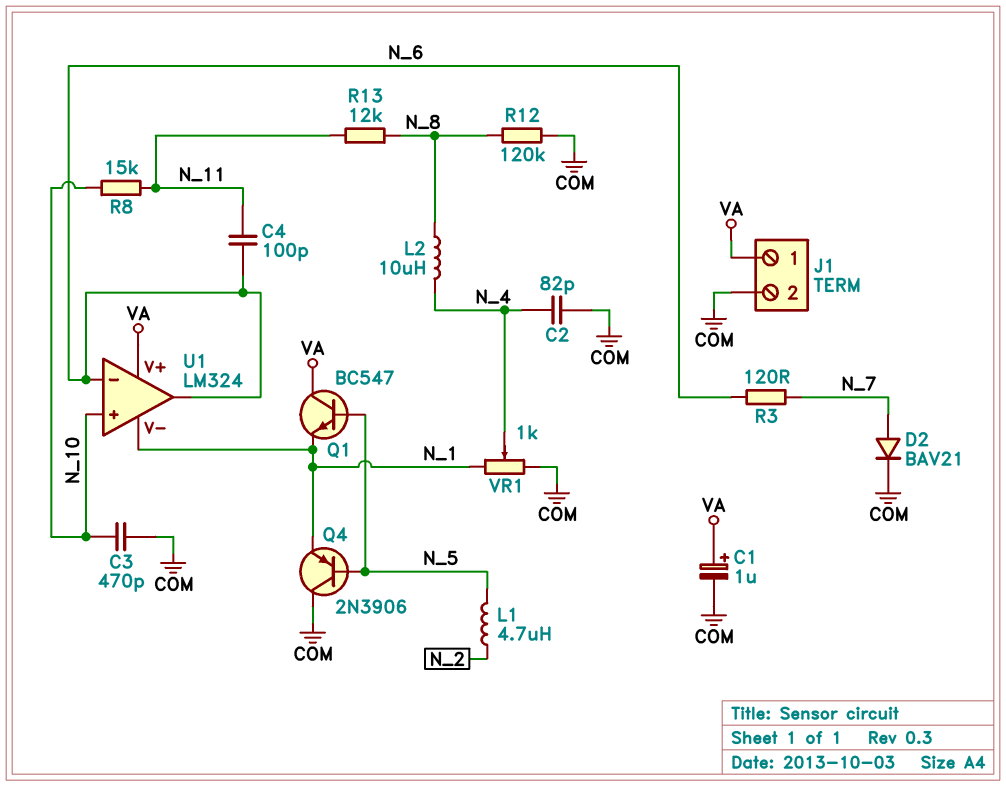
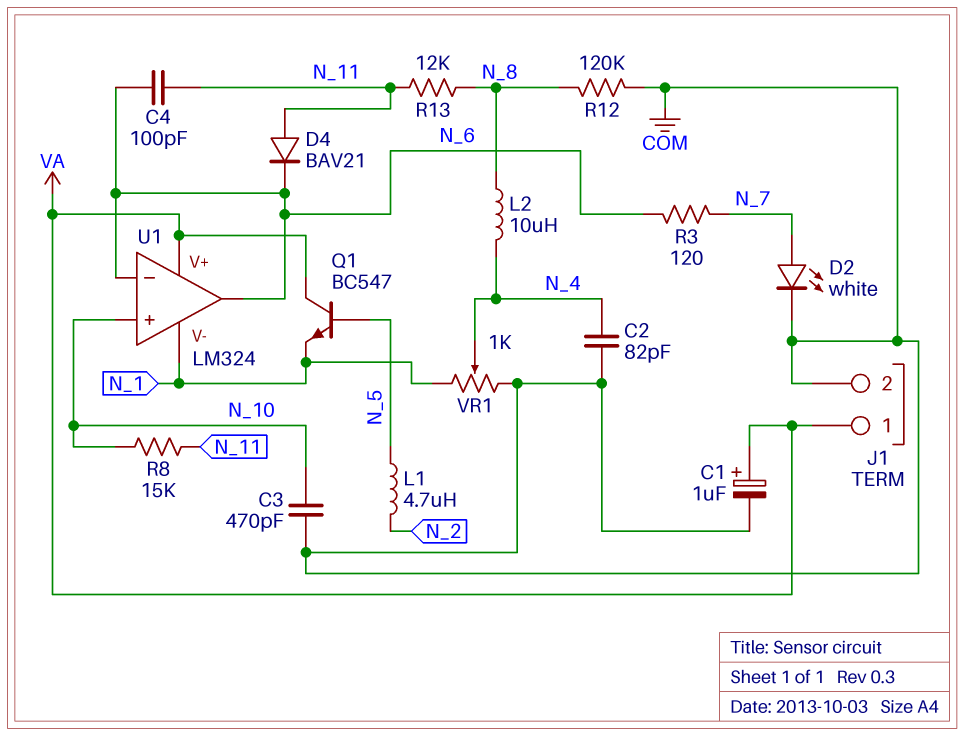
D2: diode BAV21 (A N_7, K COM) -> LED white (A N_7, K COM)
D4: none -> diode BAV21 (A N_11, K N_6)
Q4: PNP 2N3906 (B N_5, C COM, E N_1) -> none

